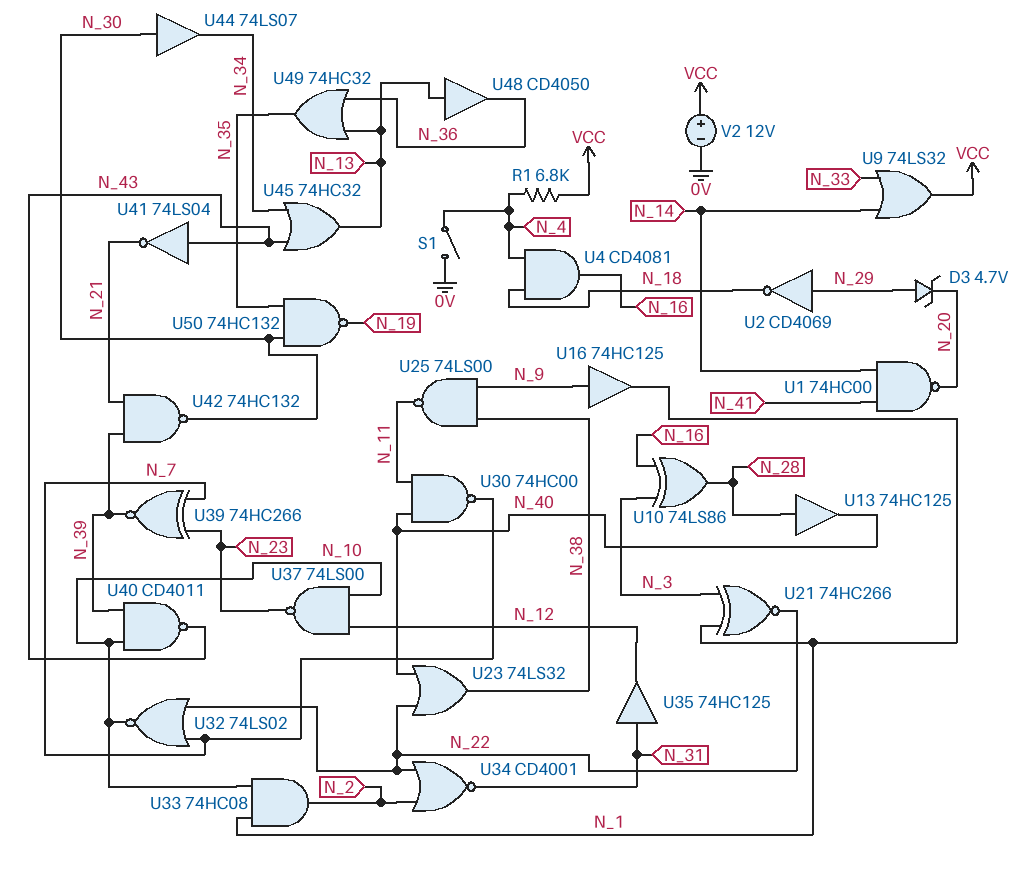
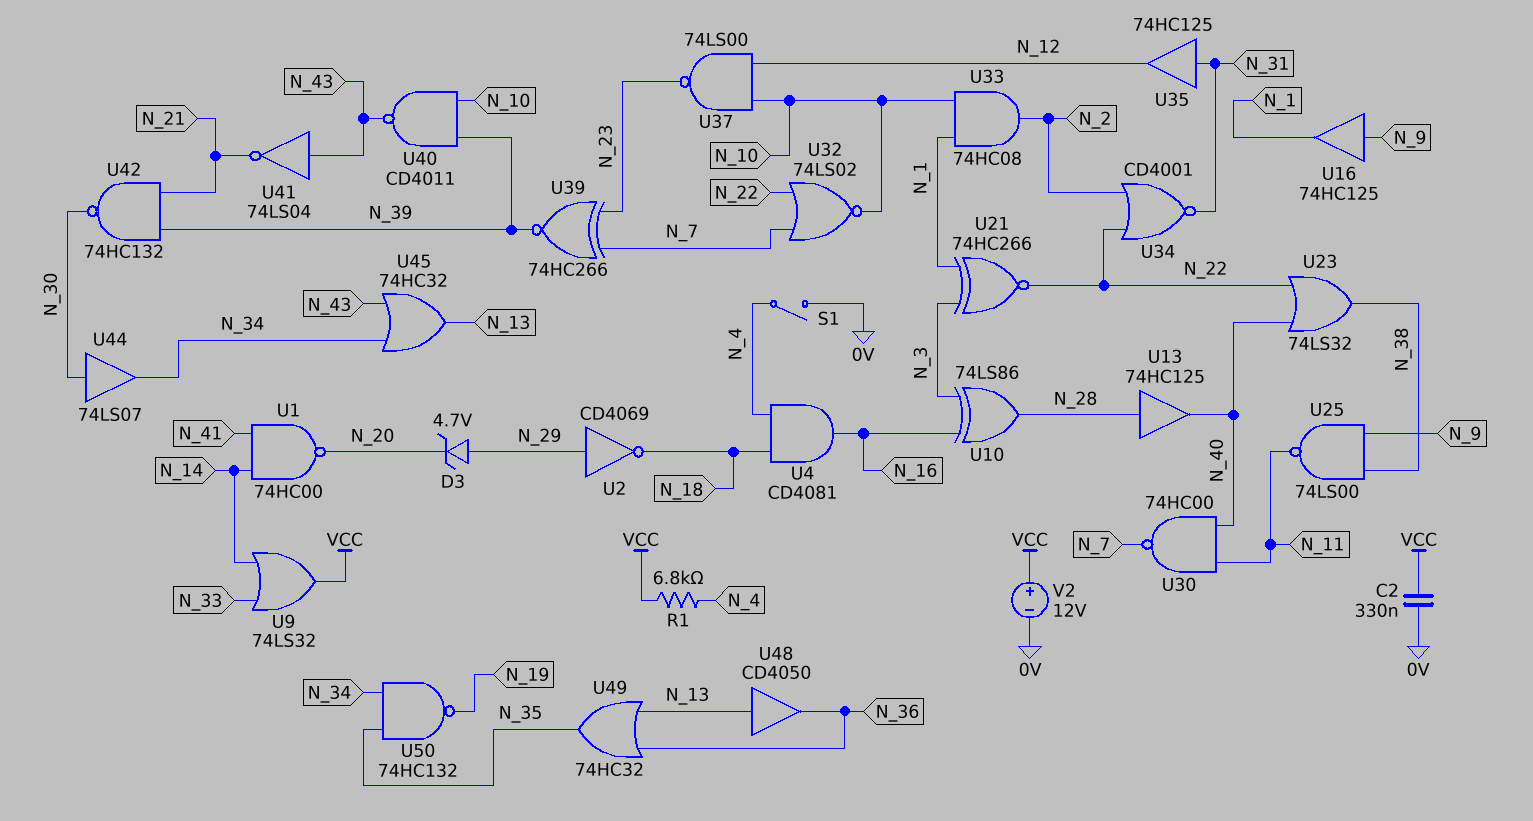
C2: none -> 330nF (0V, VCC)
U50: NAND 74HC132 (in N_30, in N_35, out N_19) -> NAND 74HC132 (in N_34, in N_35, out N_19)

